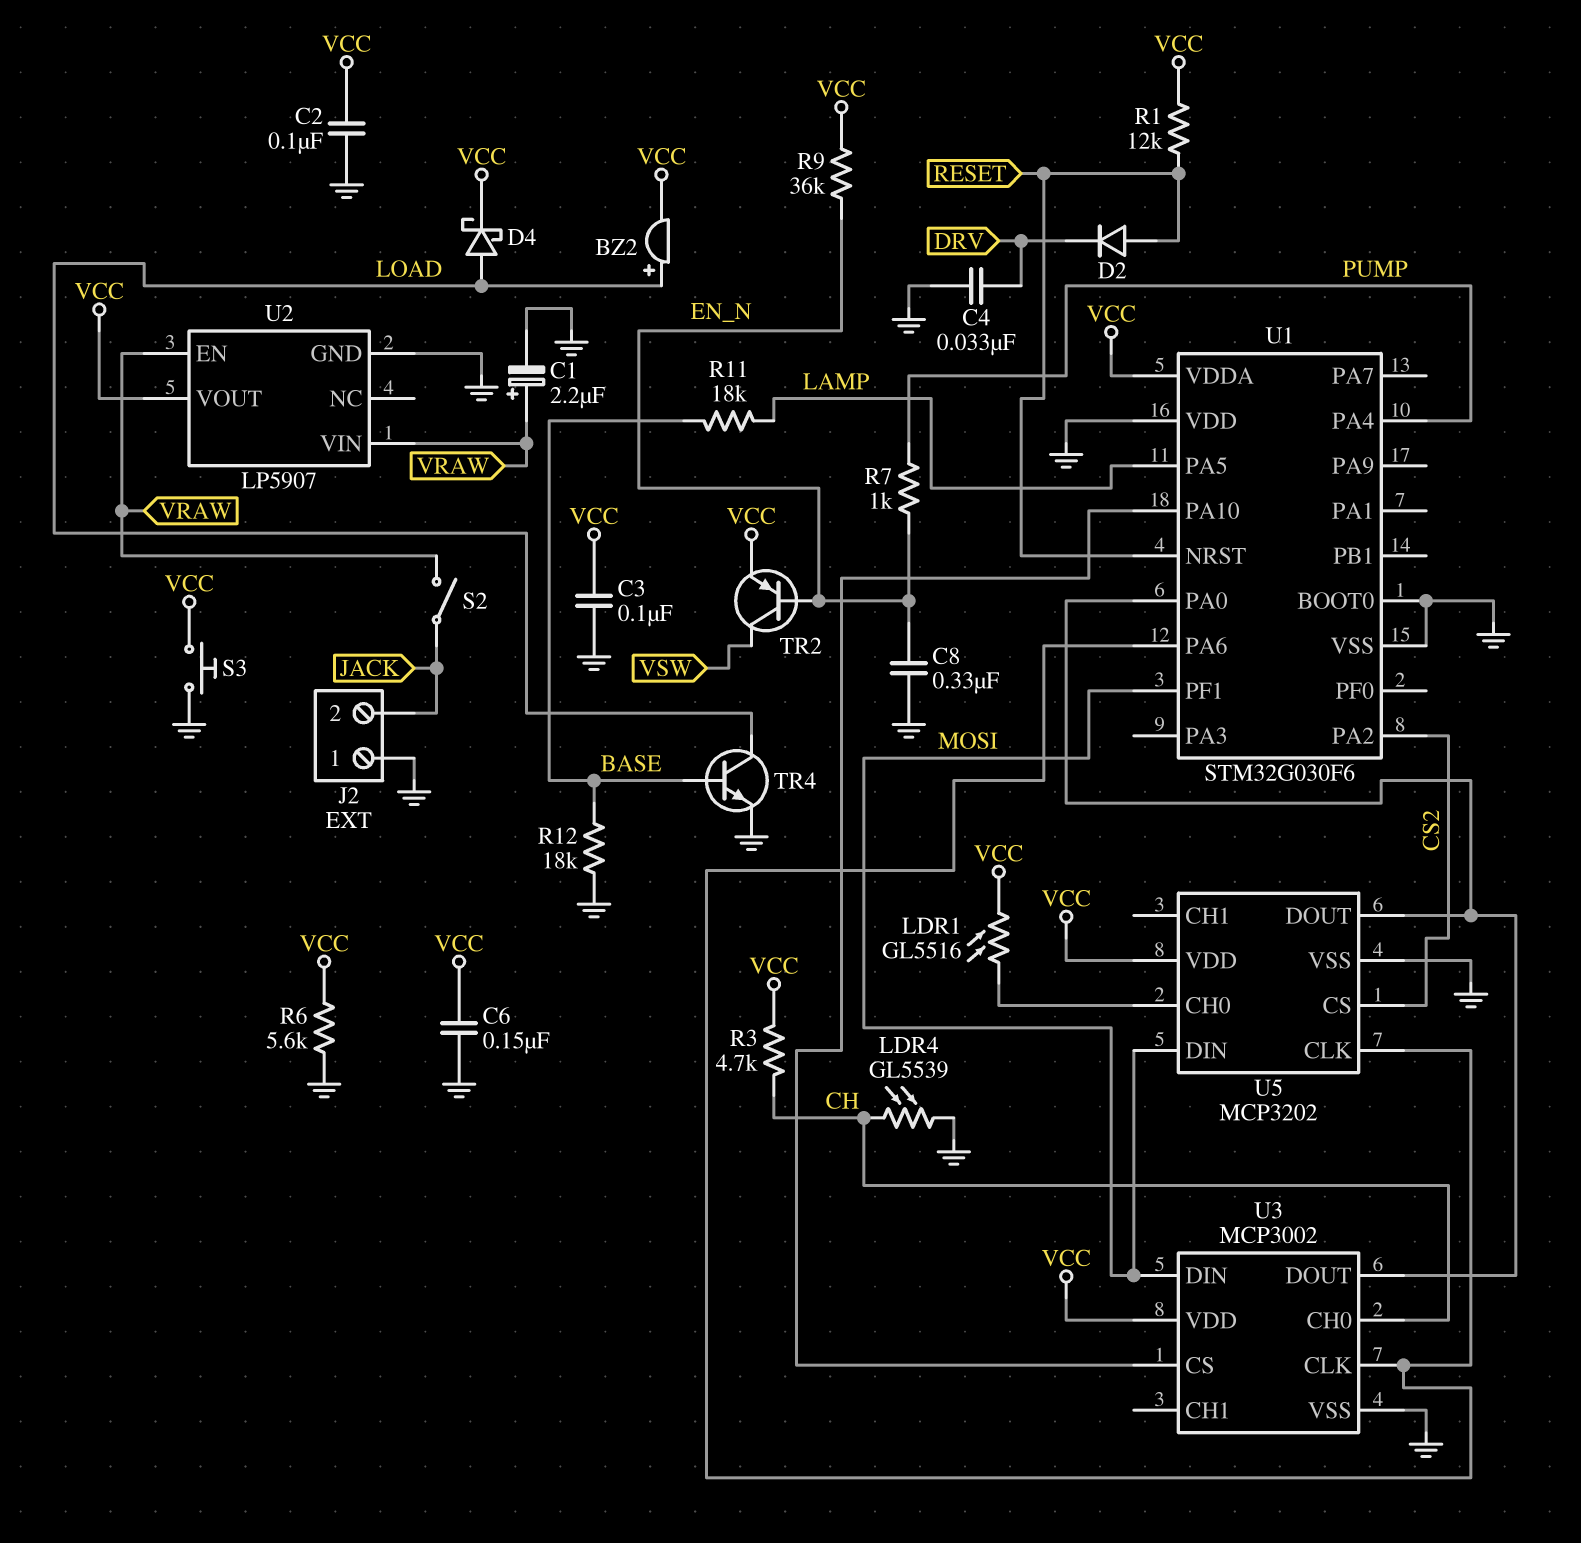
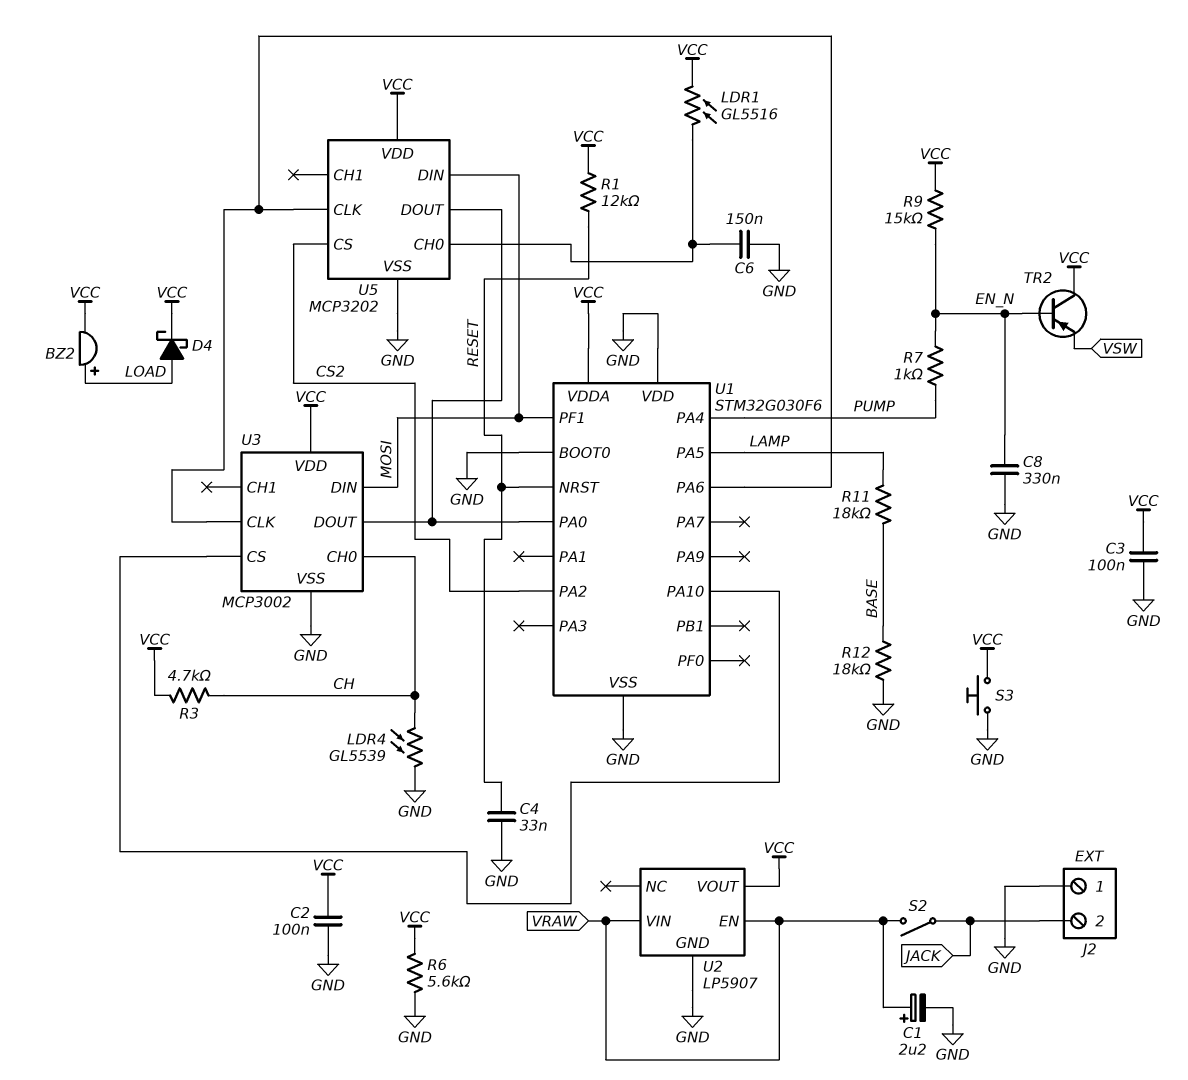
C4: 33nF (DRV, GND) -> 33nF (GND, RESET)
C6: 150nF (GND, VCC) -> 150nF (GND, U5/CH0)
D2: diode (A RESET, K DRV) -> none
R9: 36k (EN_N, VCC) -> 15k (EN_N, VCC)
TR2: PNP (B EN_N, C VSW, E VCC) -> PNP (B EN_N, C VCC, E VSW)
TR4: NPN (B BASE, C LOAD, E GND) -> none

